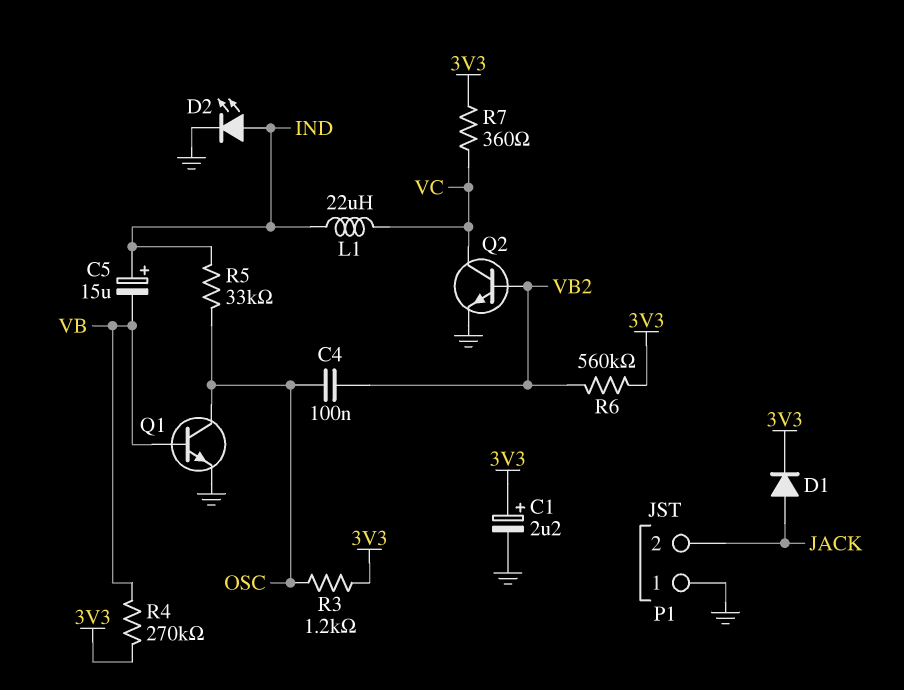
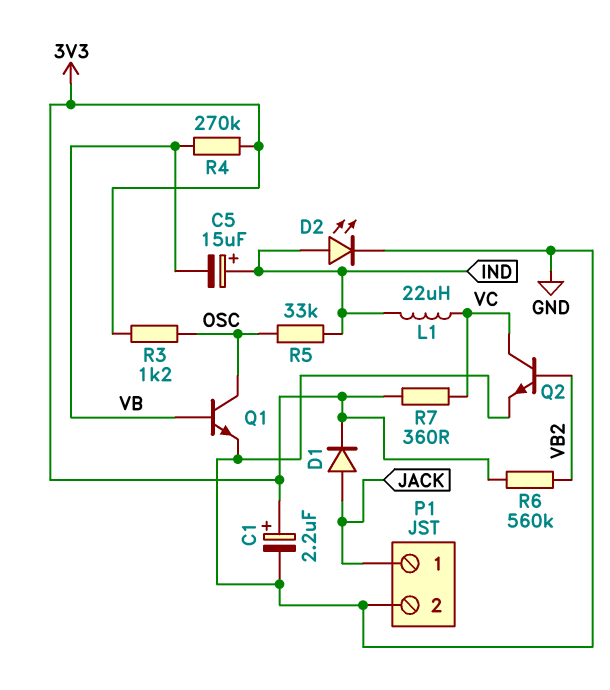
C4: 100nF (OSC, VB2) -> none
P1 pin 1: GND -> JACK
P1 pin 2: JACK -> GND

